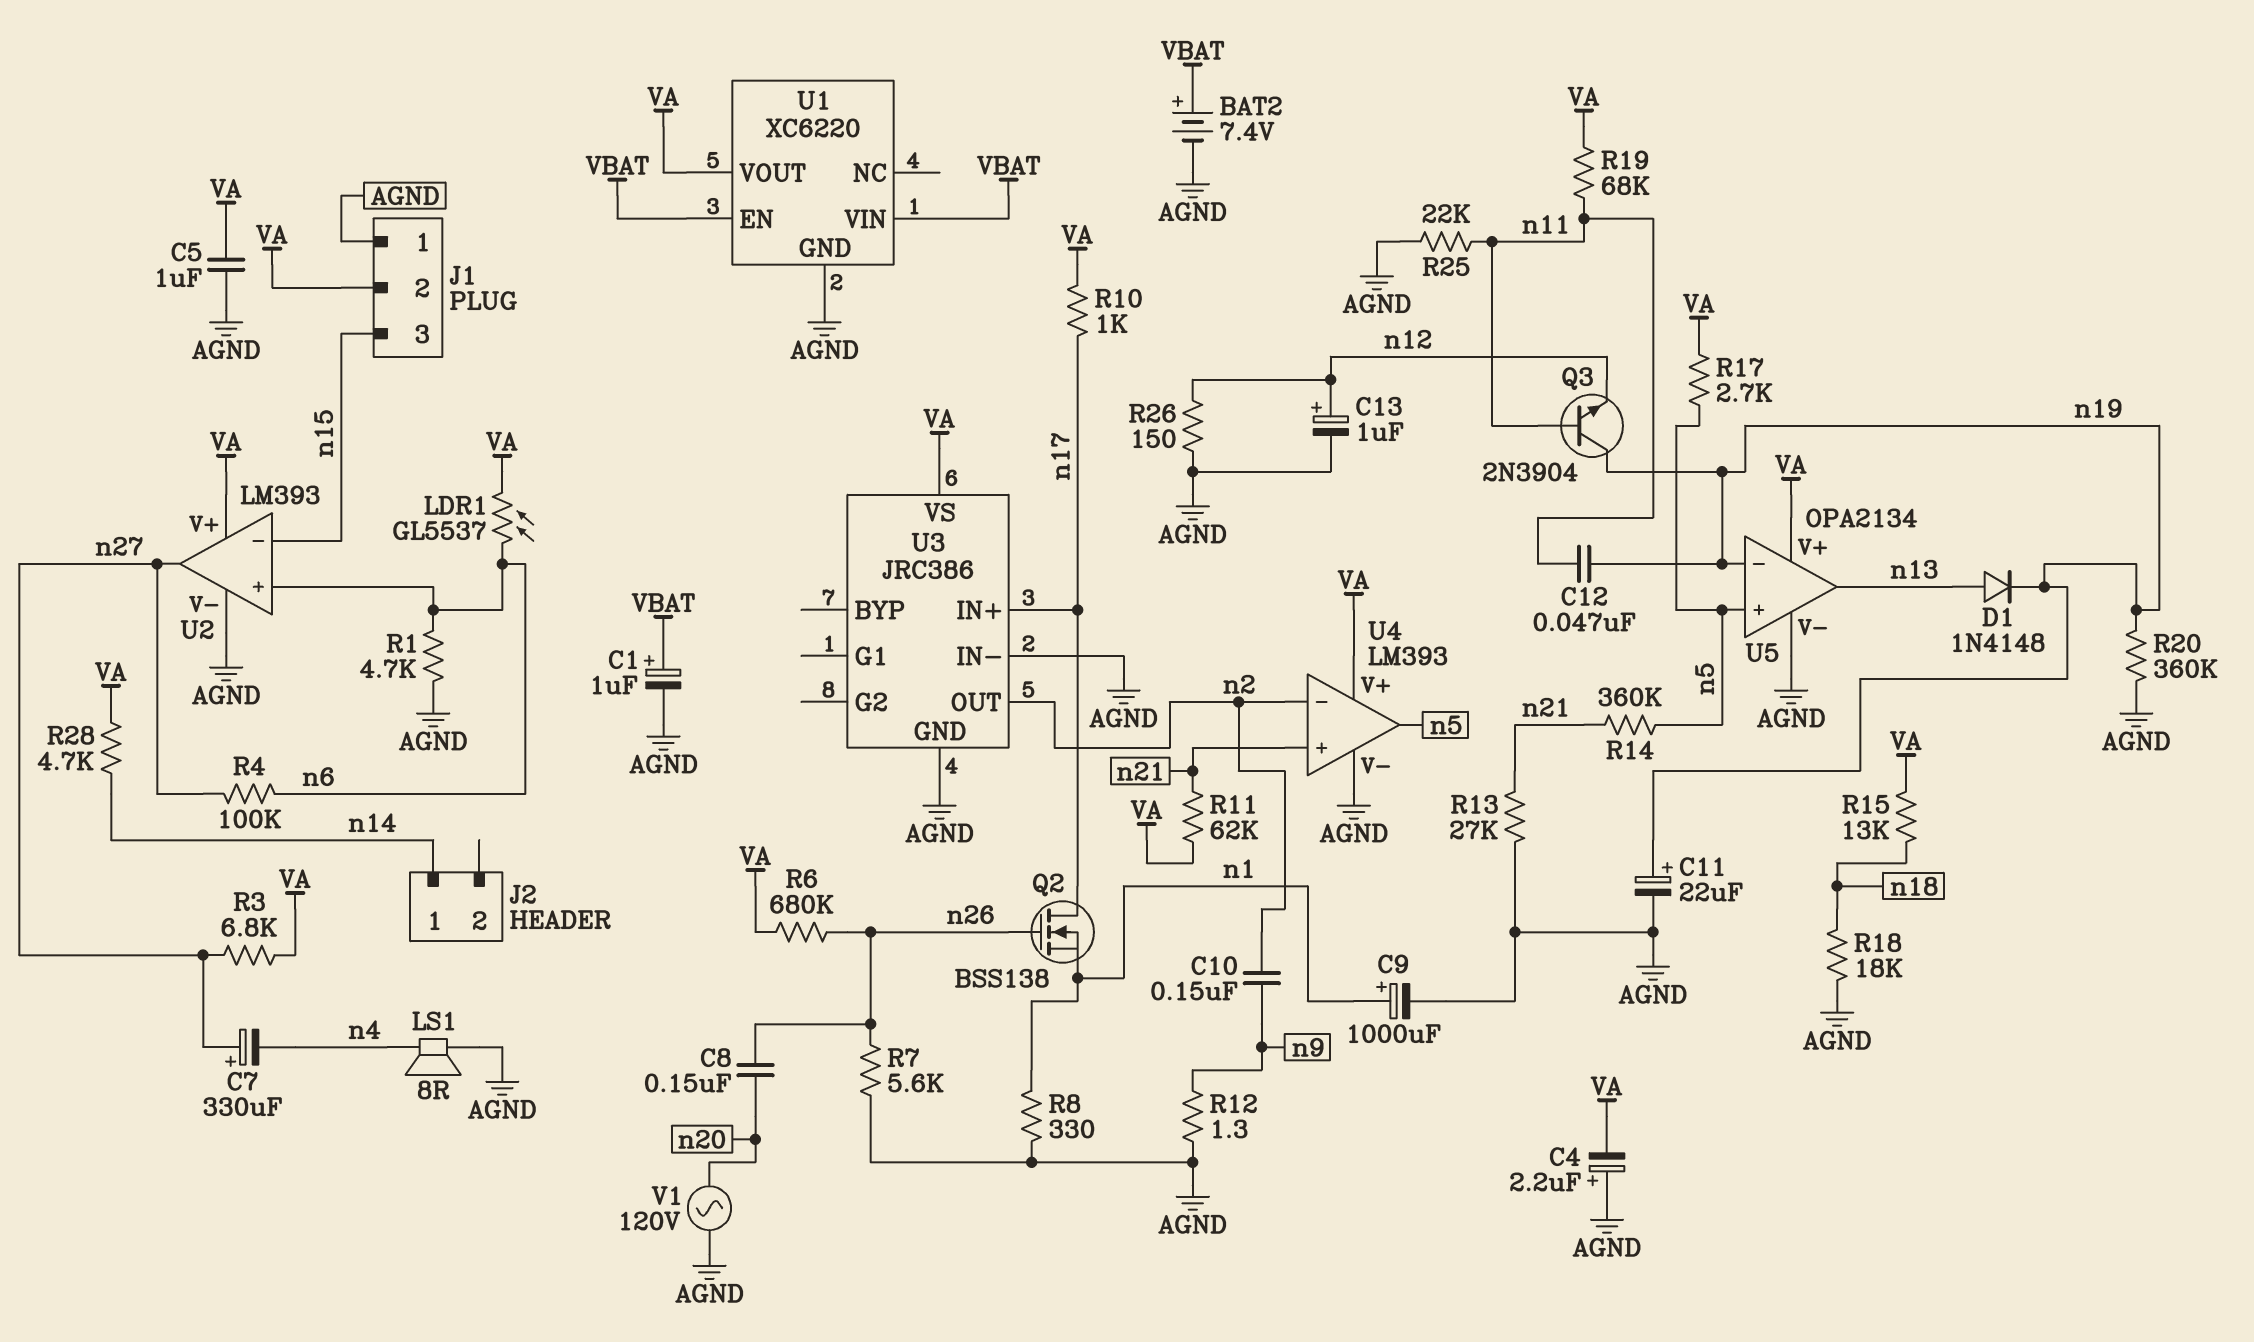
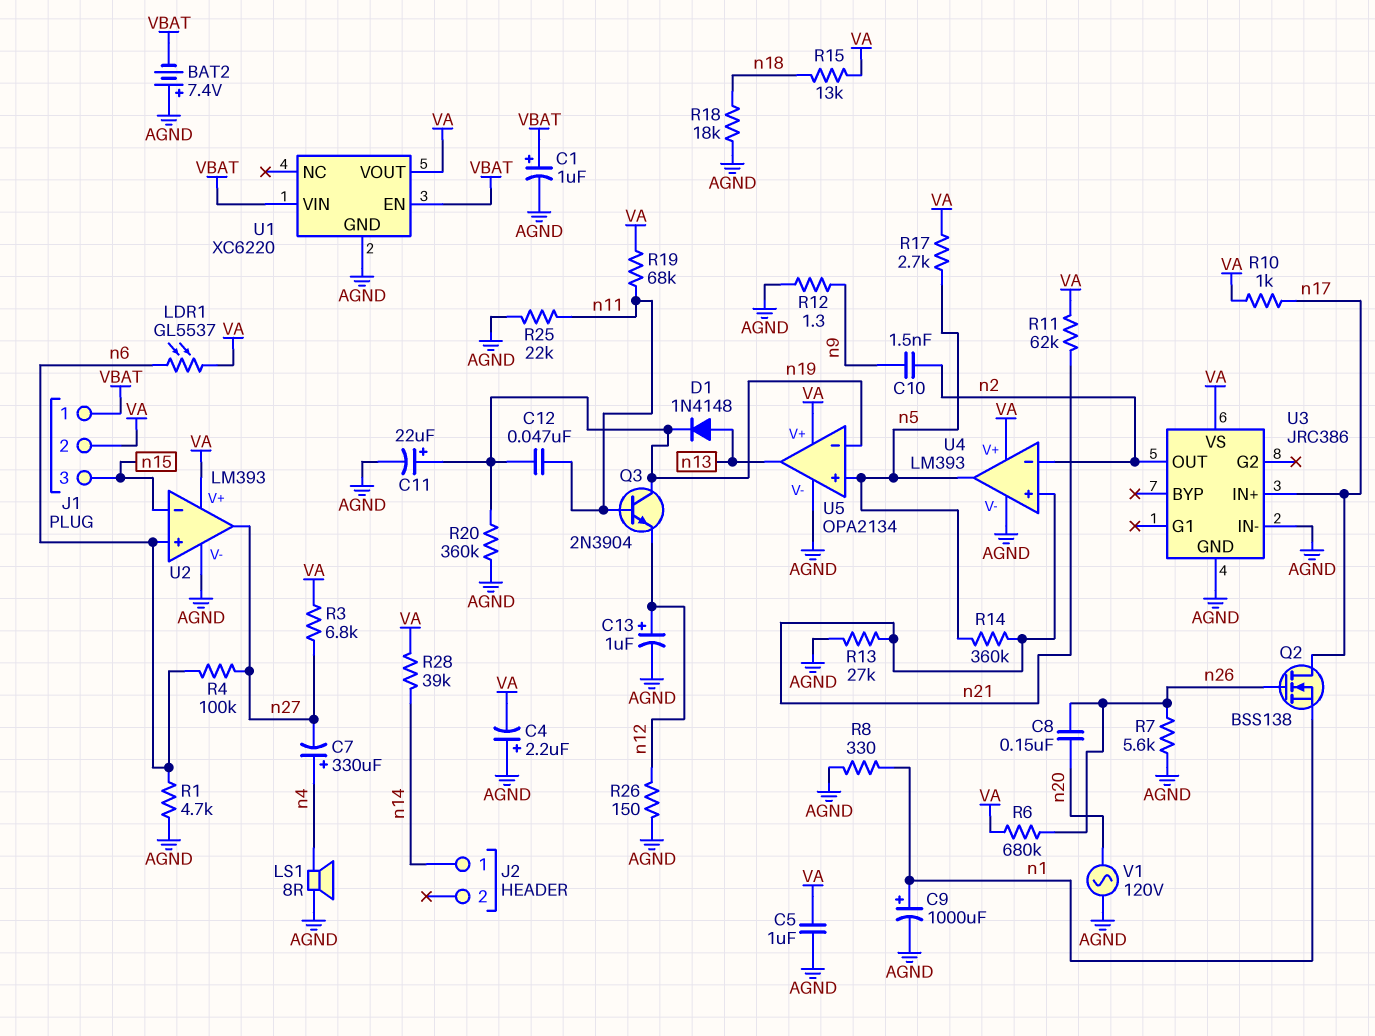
BAT2: 7.4V (plus VBAT, minus AGND) -> 7.4V (plus AGND, minus VBAT)
C7: 330uF (plus n27, minus n4) -> 330uF (plus n4, minus n27)
C10: 150nF (n2, n9) -> 1.5nF (n2, n9)
J1 pin 1: AGND -> VBAT
R28: 4.7k (VA, n14) -> 39k (VA, n14)

